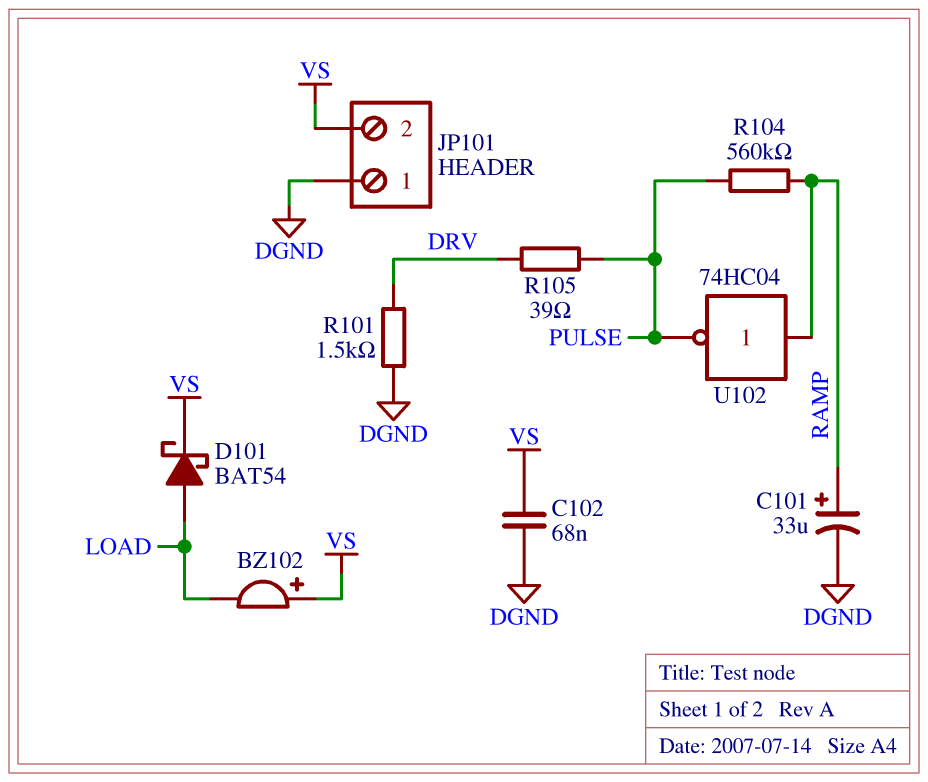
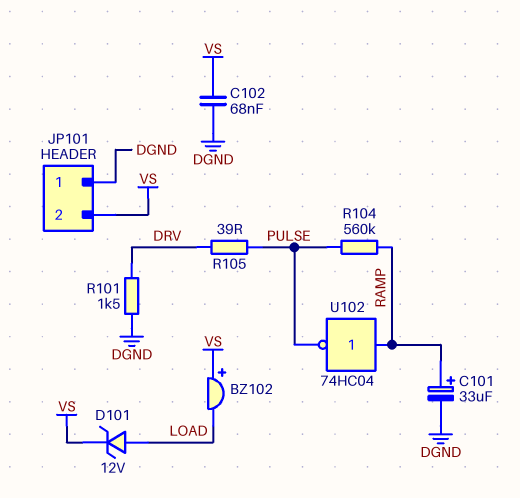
D101: schottky BAT54 (A LOAD, K VS) -> zener 12V (A LOAD, K VS)

